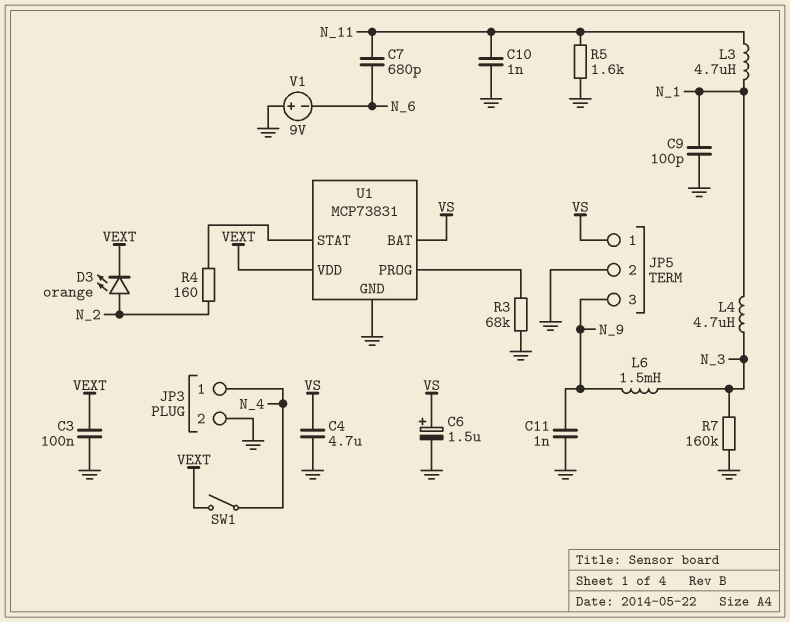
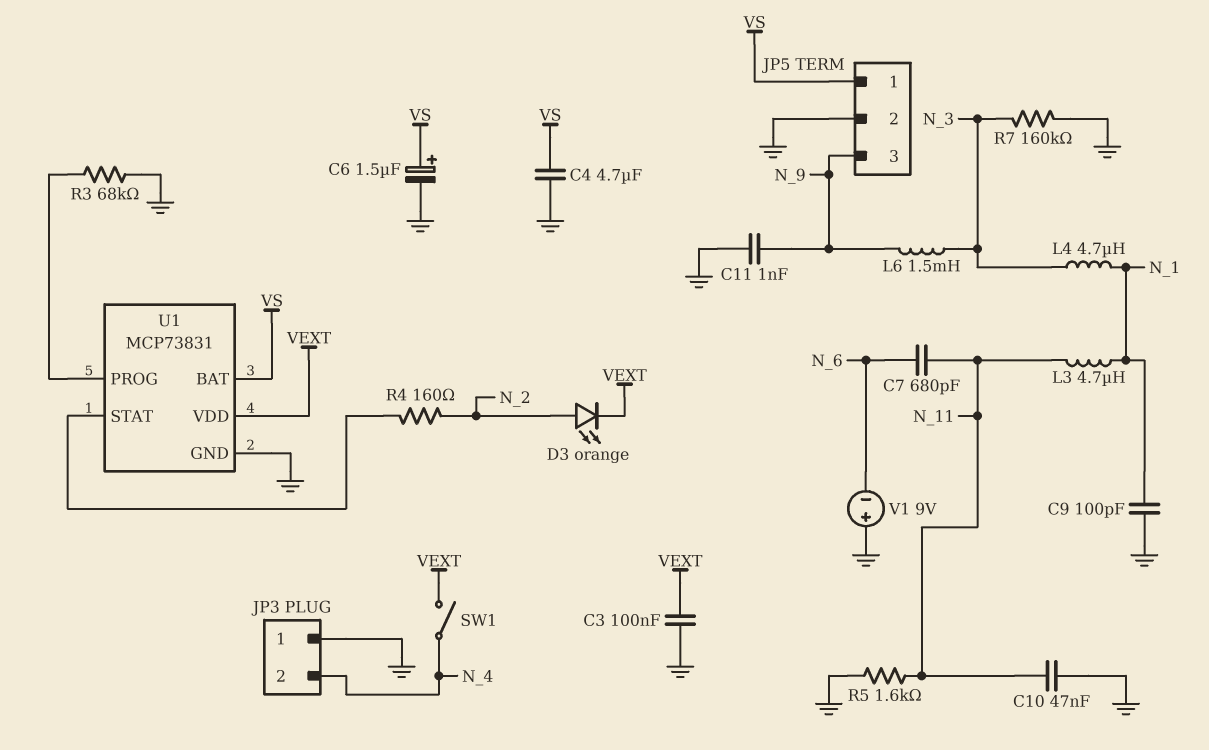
C10: 1nF (GND, N_11) -> 47nF (GND, N_11)
JP3 pin 1: N_4 -> GND
JP3 pin 2: GND -> N_4

